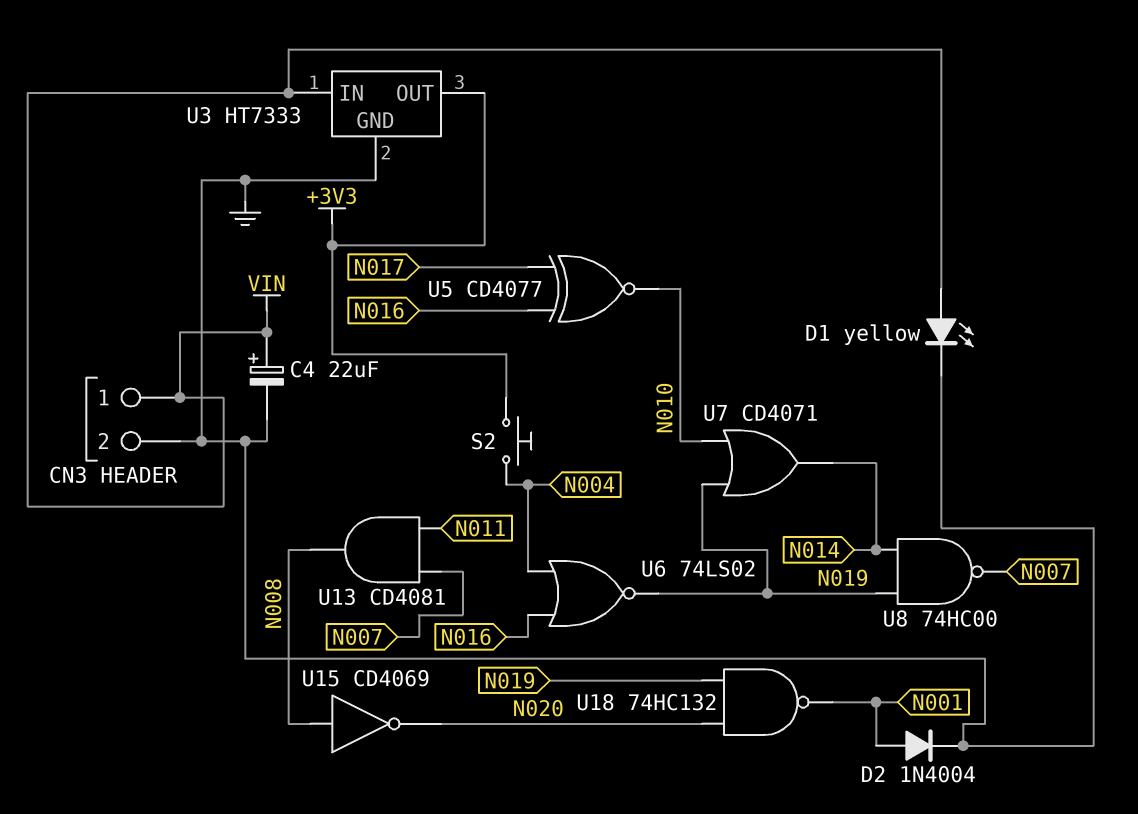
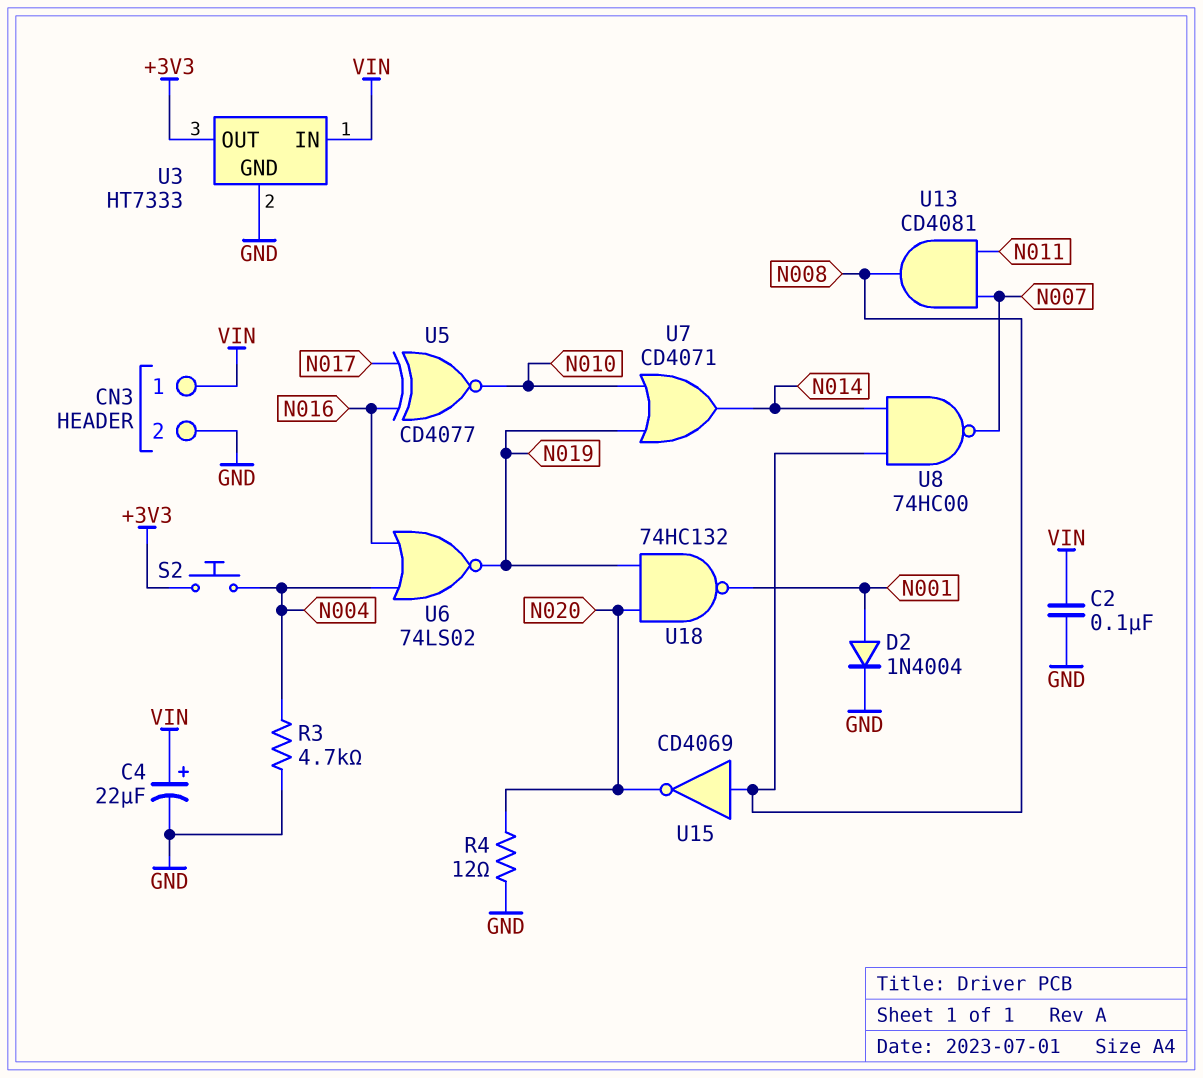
C2: none -> 100nF (GND, VIN)
D1: LED yellow (A VIN, K GND) -> none
R3: none -> 4.7k (GND, N004)
R4: none -> 12 (GND, N020)
U8: NAND 74HC00 (in N014, in N019, out N007) -> NAND 74HC00 (in N008, in N014, out N007)

